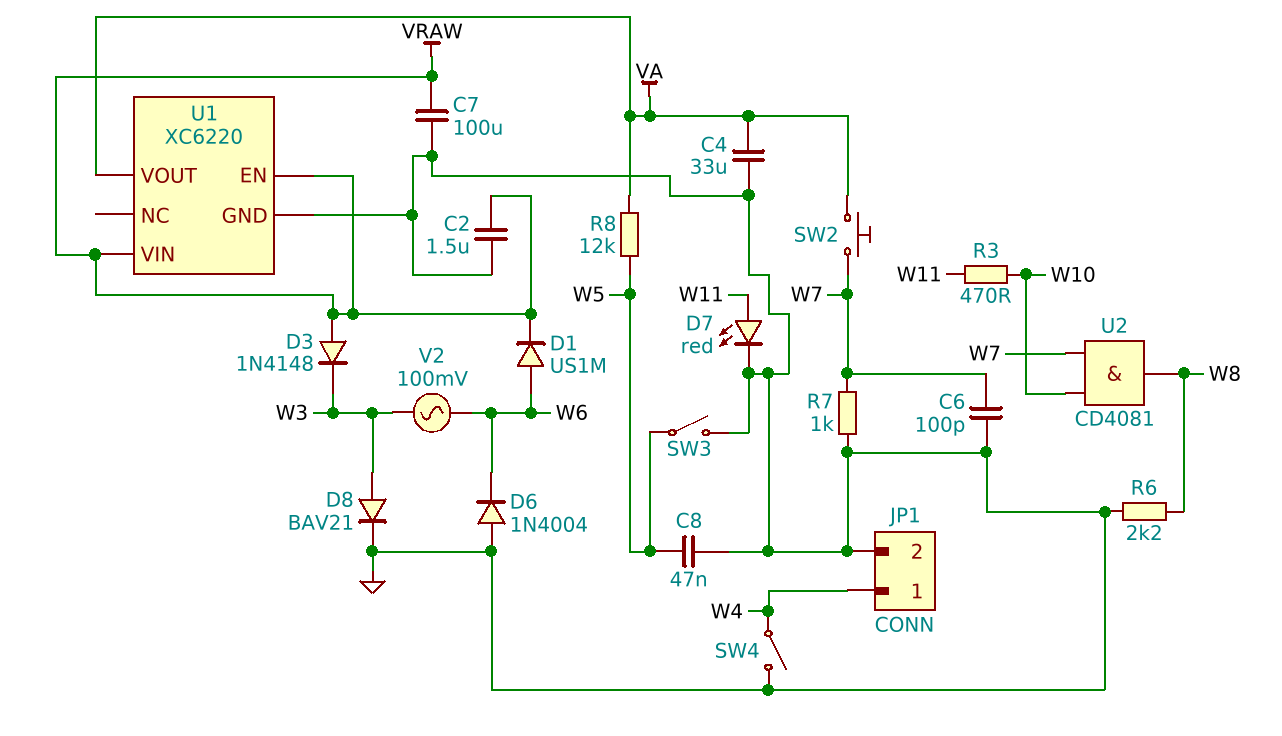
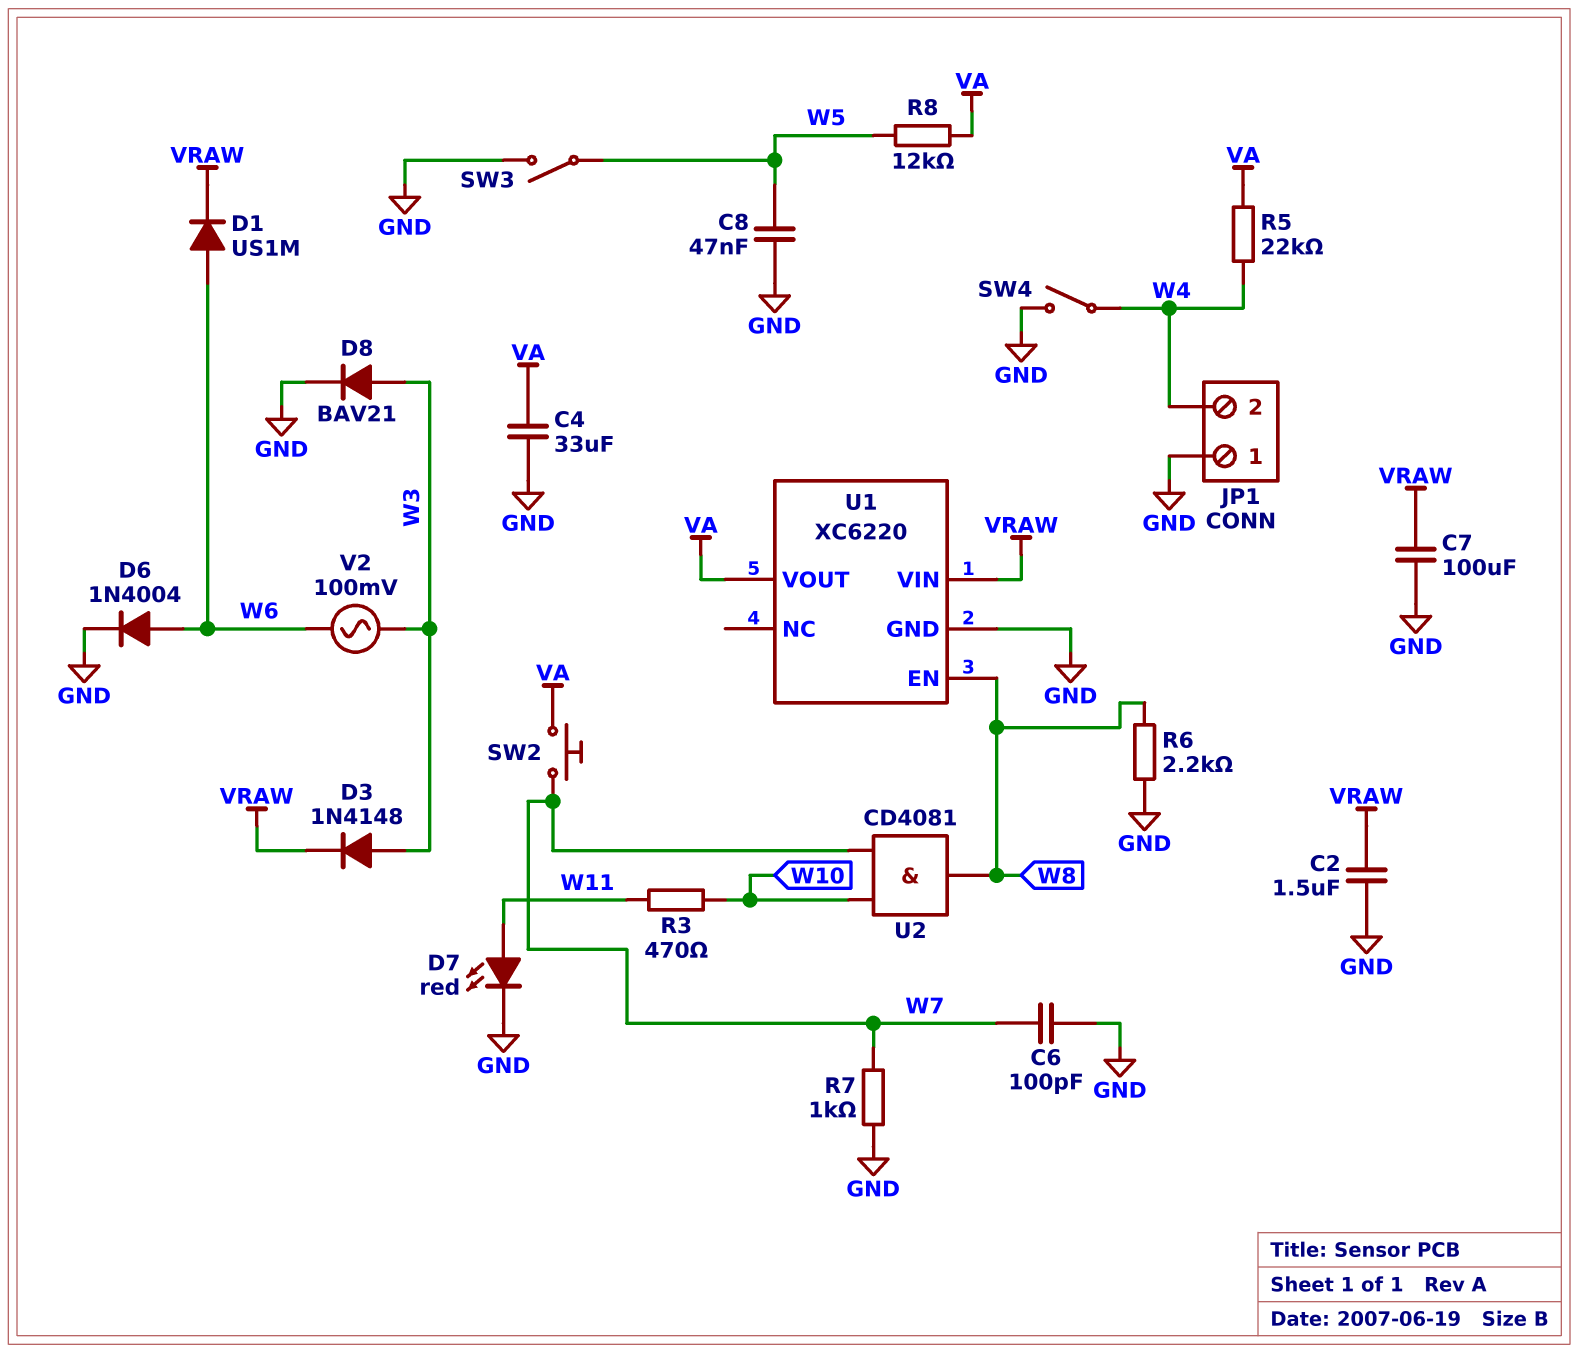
D3: diode 1N4148 (A VRAW, K W3) -> diode 1N4148 (A W3, K VRAW)
D6: diode 1N4004 (A GND, K W6) -> diode 1N4004 (A W6, K GND)
JP1 pin 1: W4 -> GND
JP1 pin 2: GND -> W4
R5: none -> 22k (VA, W4)
U1 pin EN: VRAW -> W8

